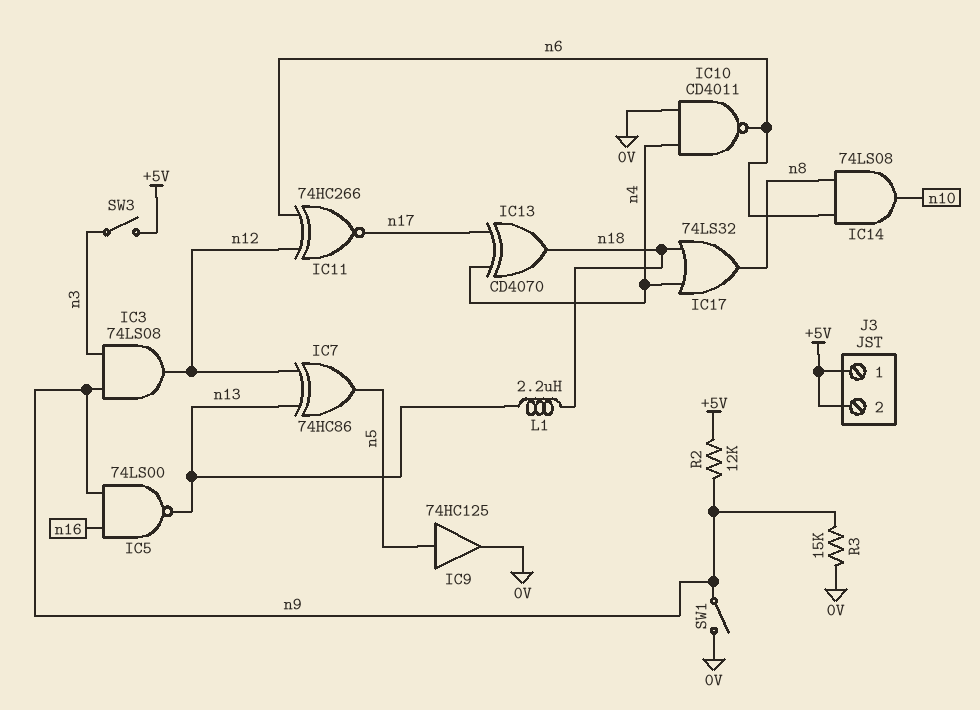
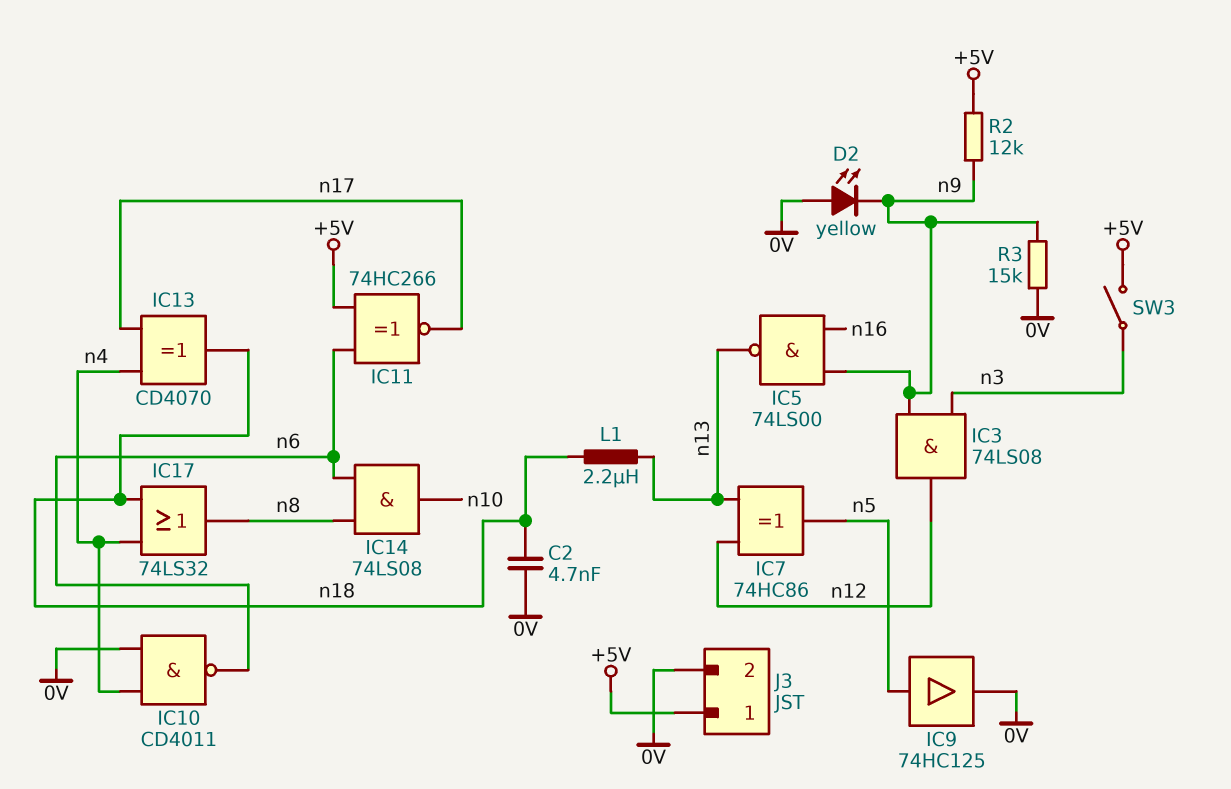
C2: none -> 4.7nF (0V, n18)
D2: none -> LED yellow (A 0V, K n9)
IC11: XNOR 74HC266 (in n6, in n12, out n17) -> XNOR 74HC266 (in +5V, in n6, out n17)
J3 pin 2: +5V -> 0V
SW1: switch (0V, n9) -> none

